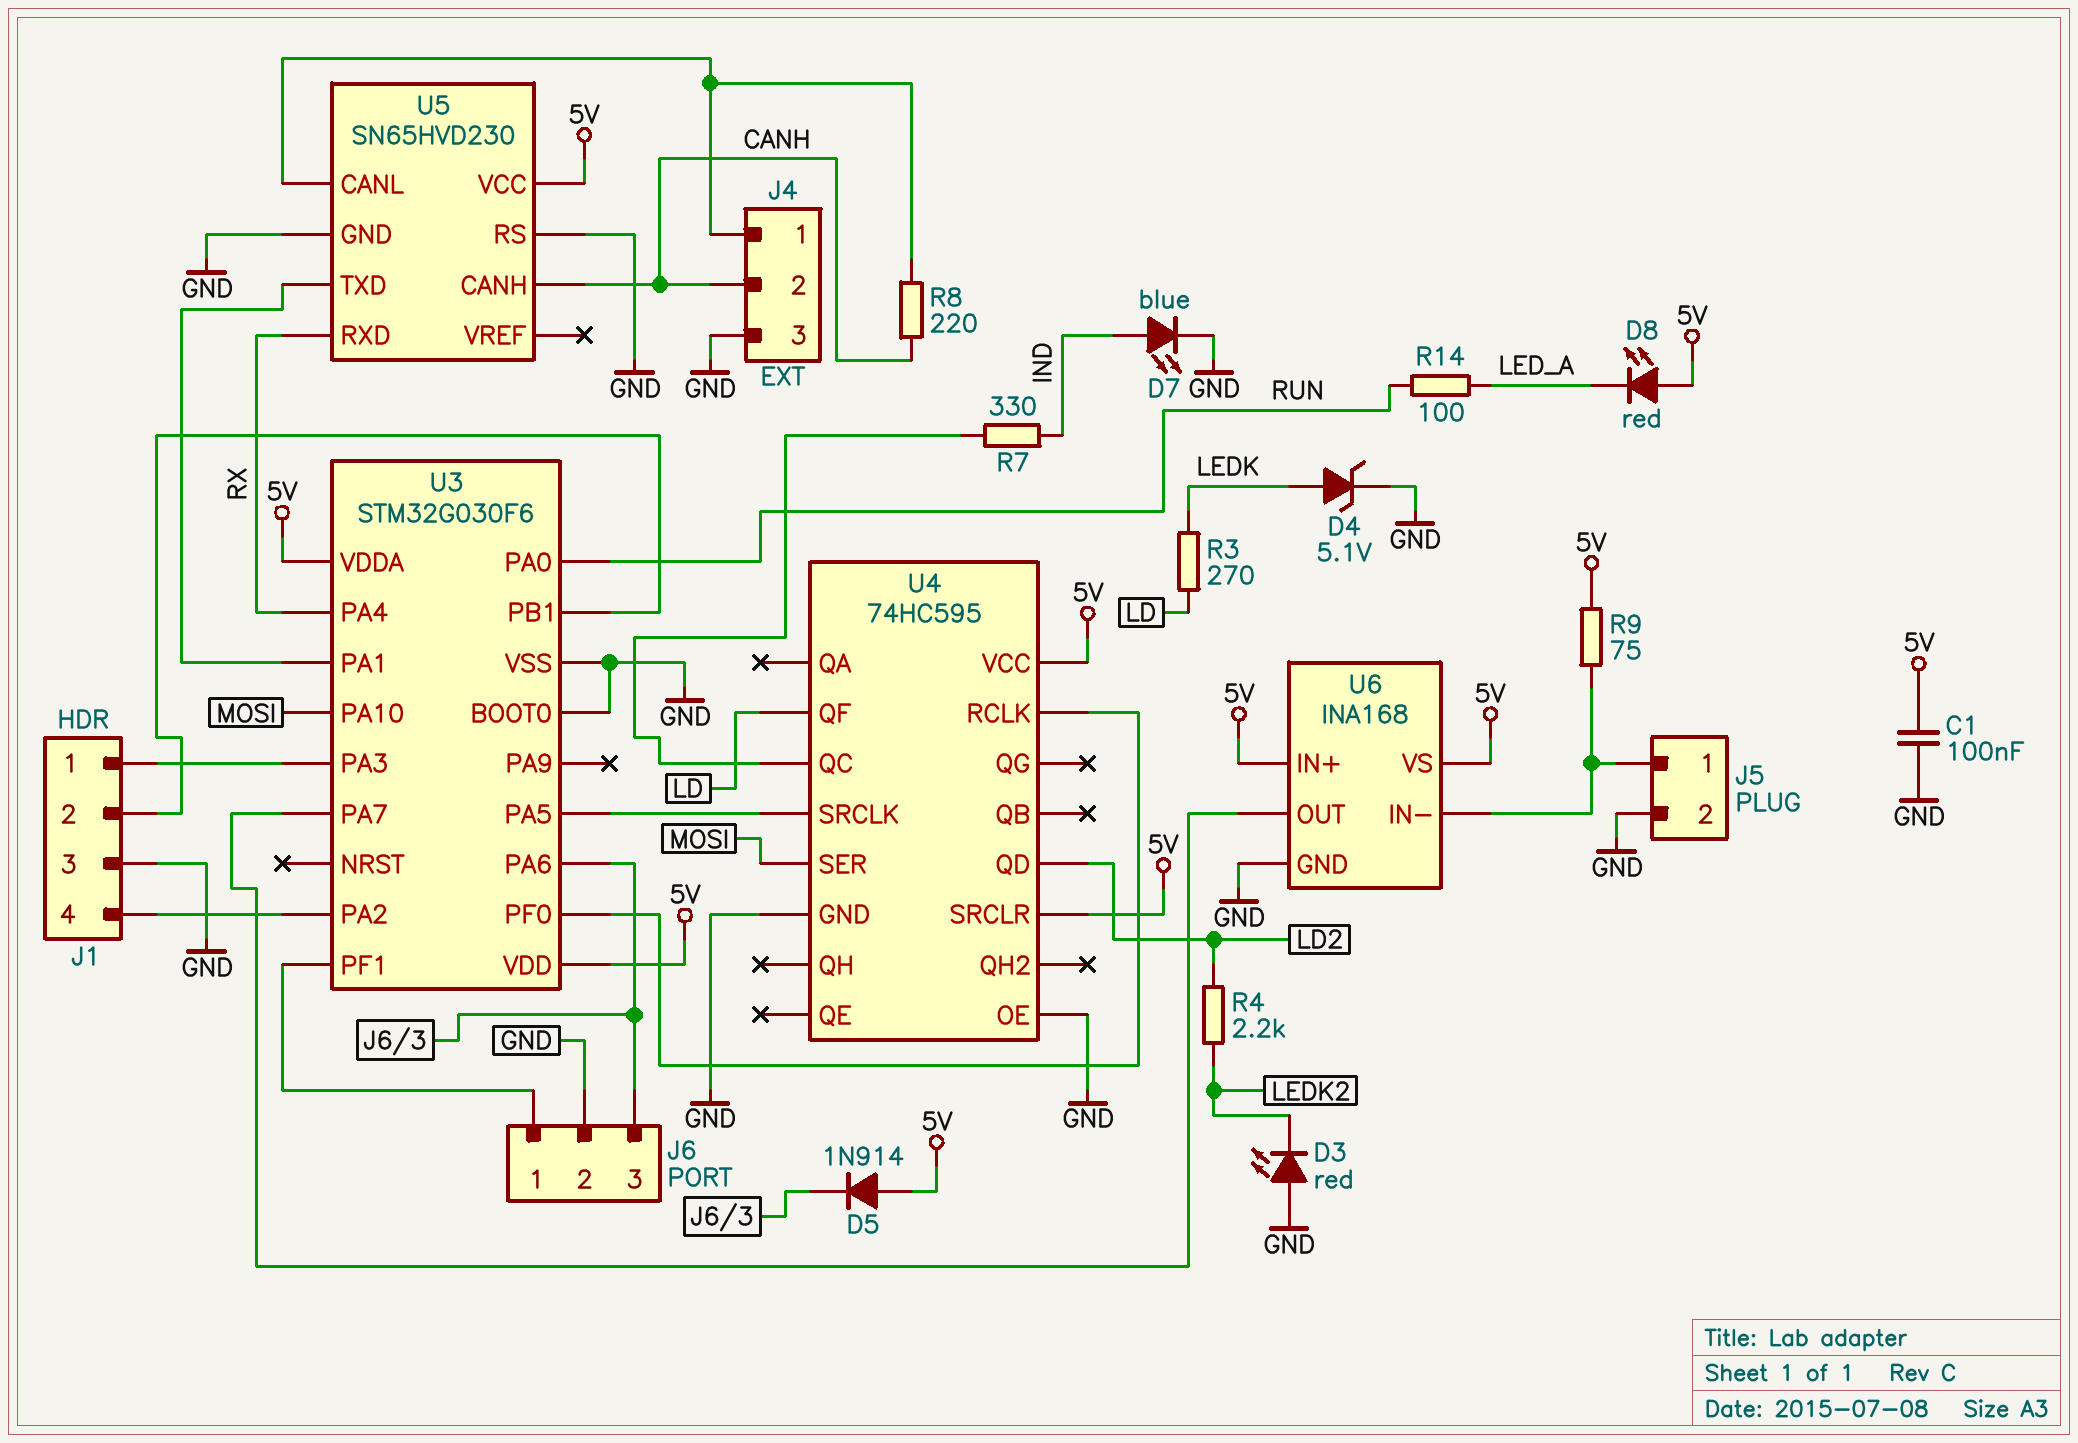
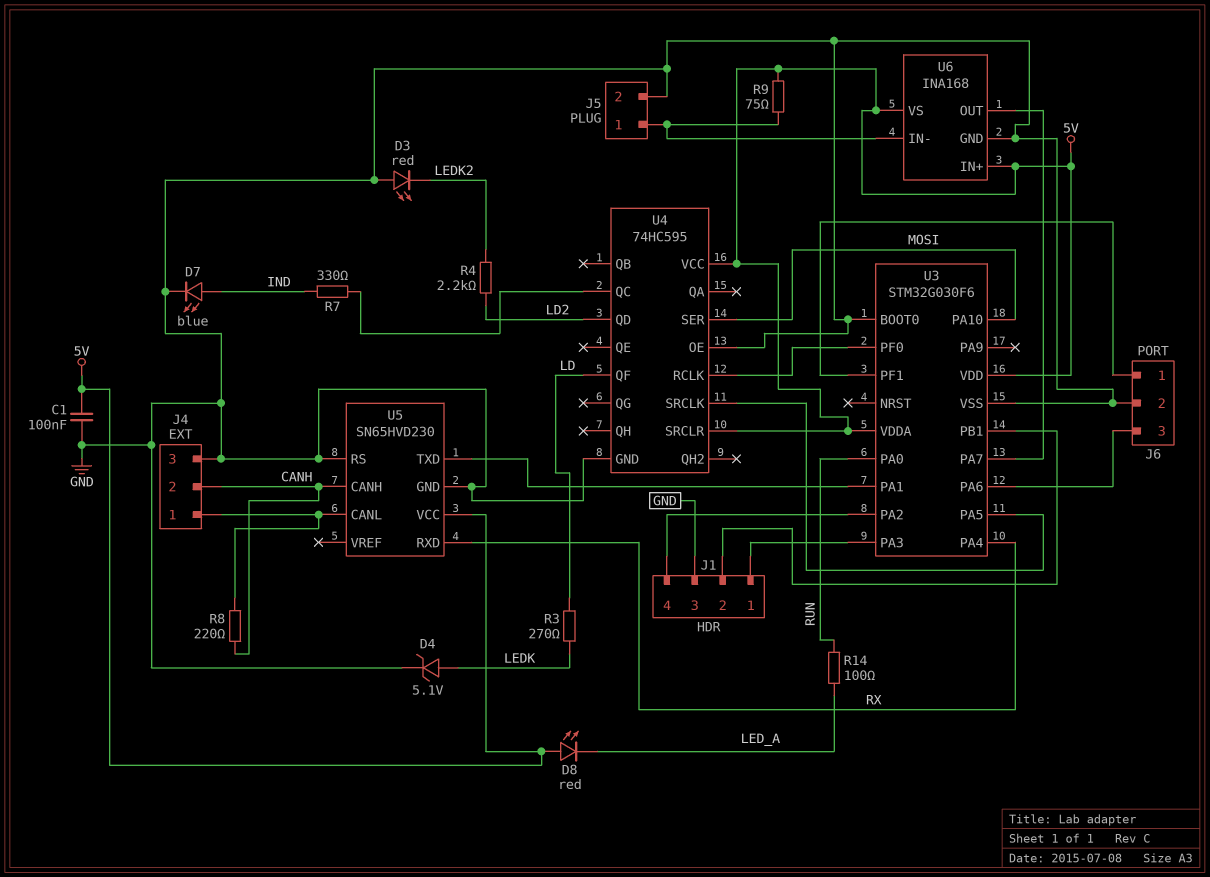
D5: diode 1N914 (A 5V, K J6/3) -> none

